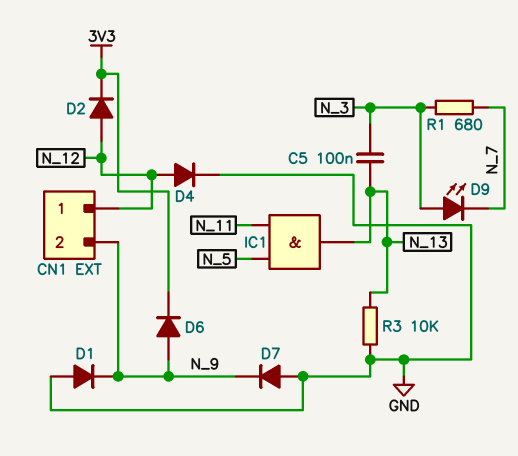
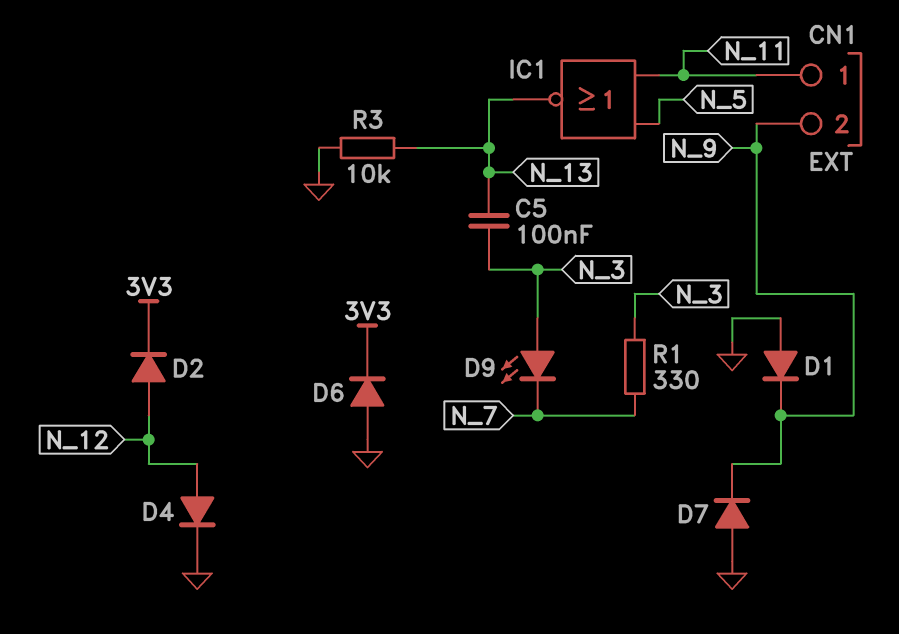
CN1 pin 1: N_12 -> N_11
D6: diode (A N_9, K 3V3) -> diode (A GND, K 3V3)
IC1: AND (in N_5, in N_11, out N_13) -> NOR (in N_5, in N_11, out N_13)
R1: 680 (N_3, N_7) -> 330 (N_3, N_7)

